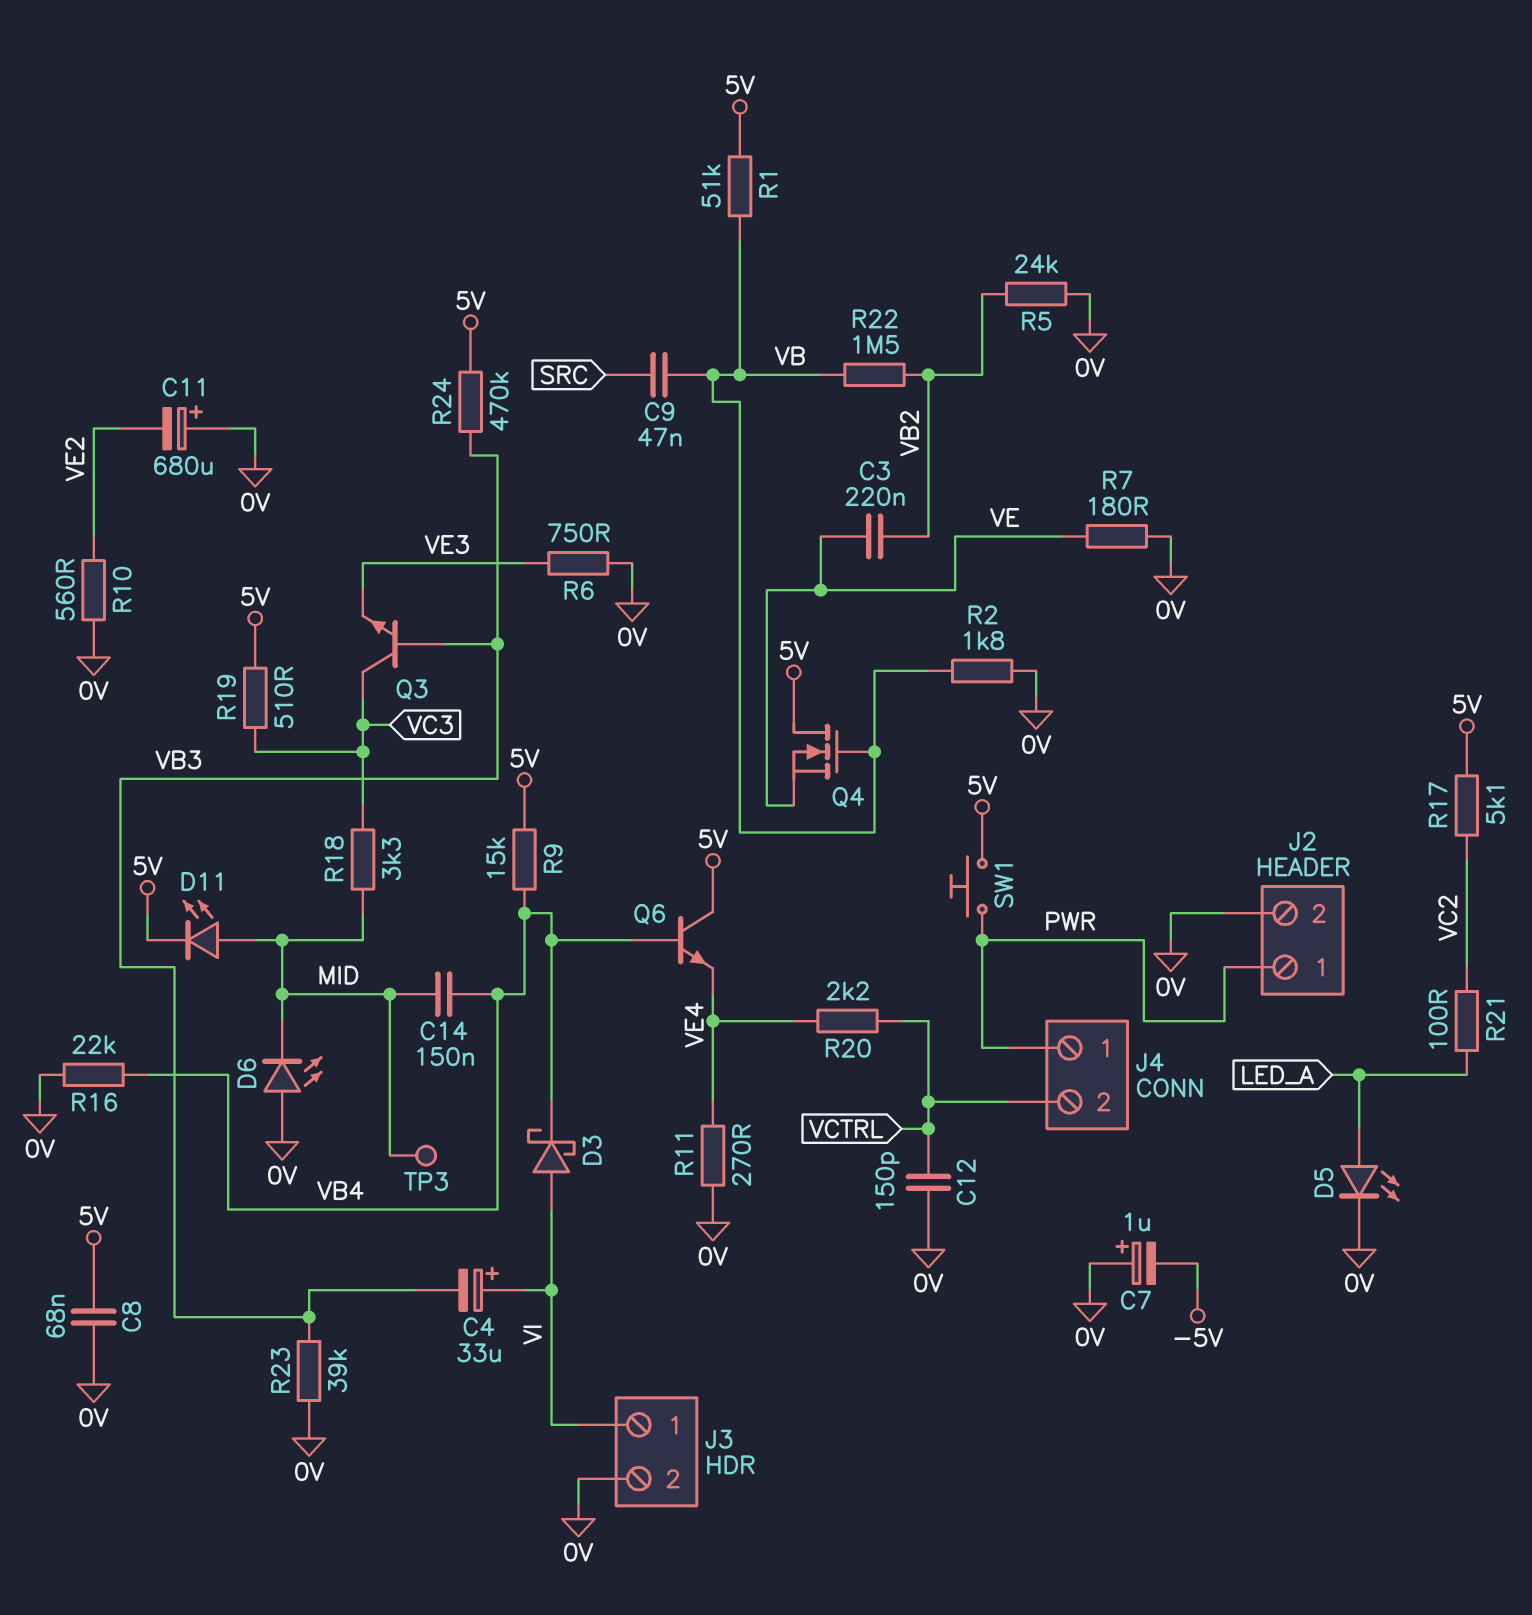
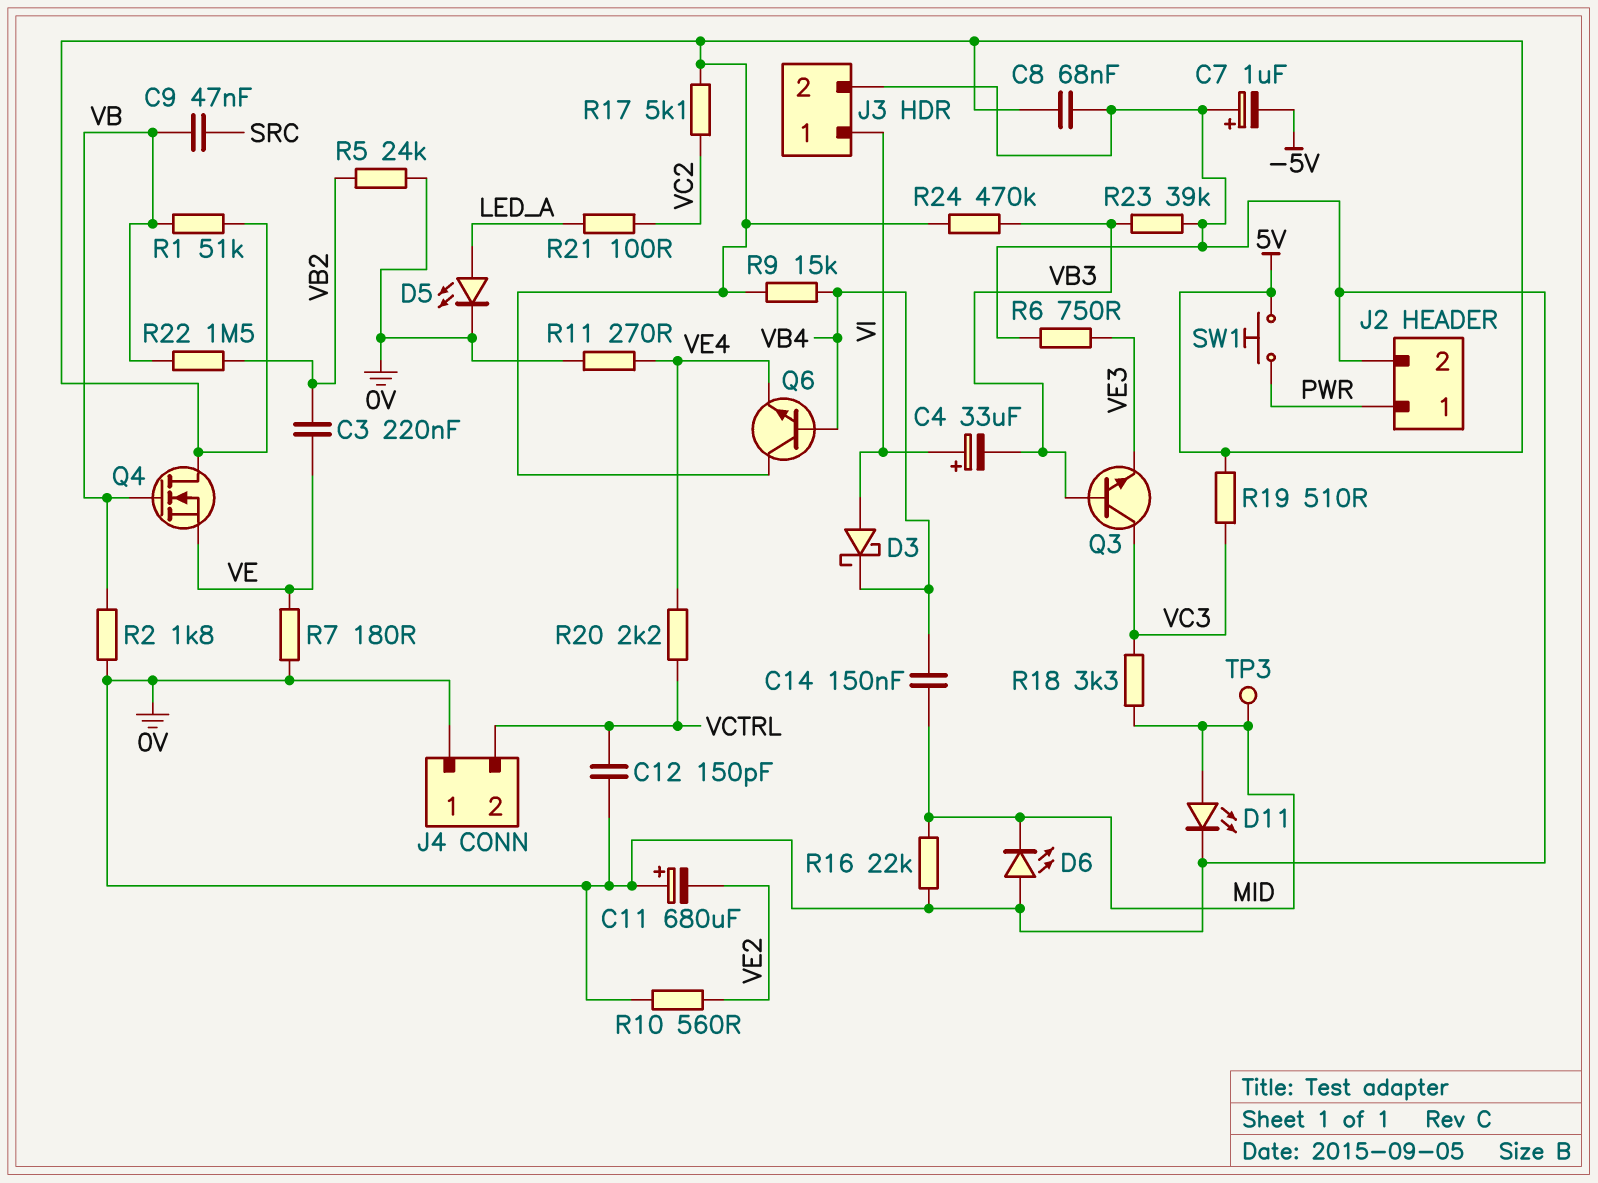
D11: LED (A MID, K 5V) -> LED (A MID, K 0V)
J4 pin 1: PWR -> 0V
R16: 22k (0V, VB4) -> 22k (0V, MID)

